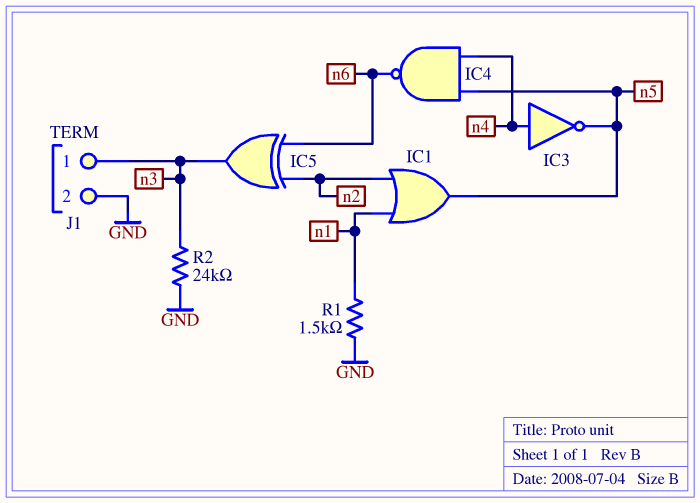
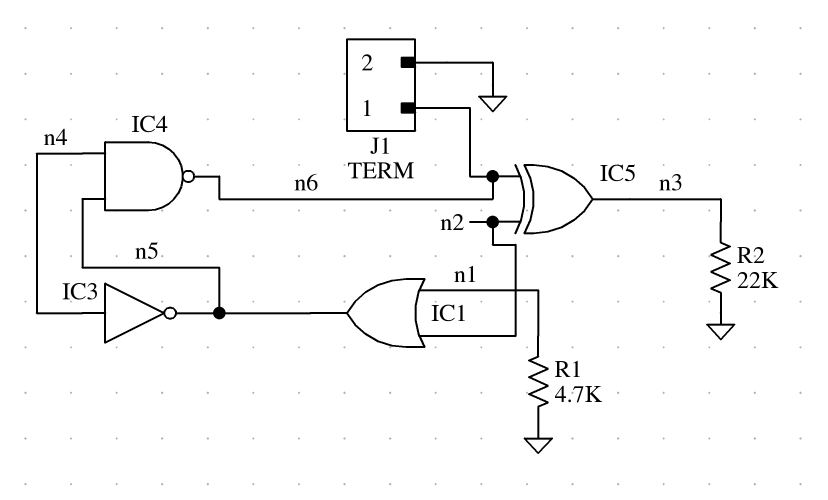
J1 pin 1: n3 -> n6
R1: 1.5k (GND, n1) -> 4.7k (GND, n1)
R2: 24k (GND, n3) -> 22k (GND, n3)

